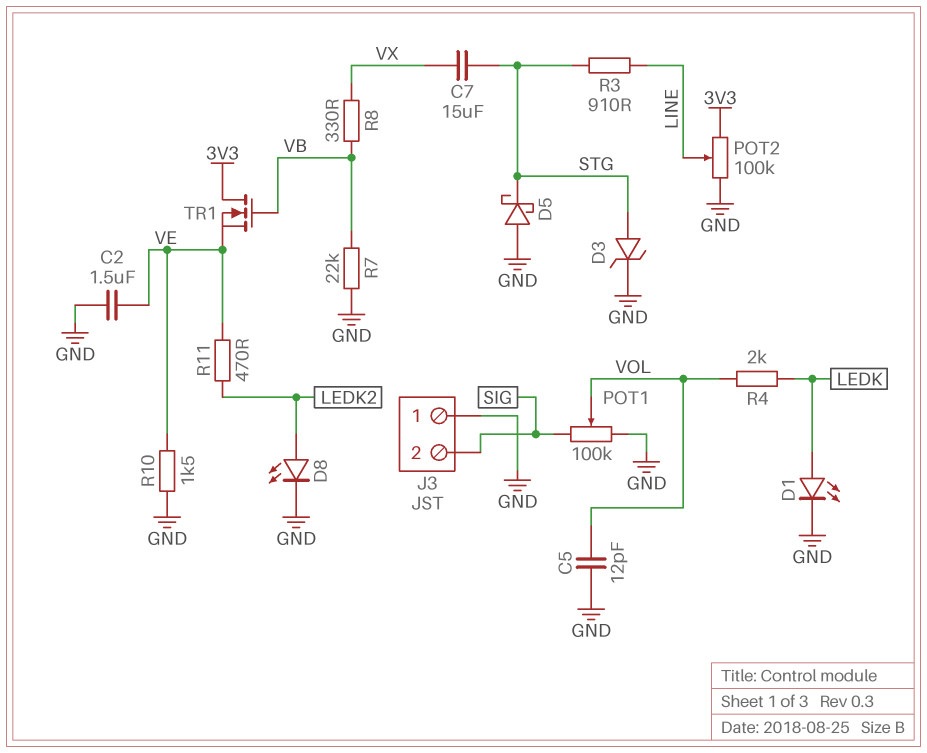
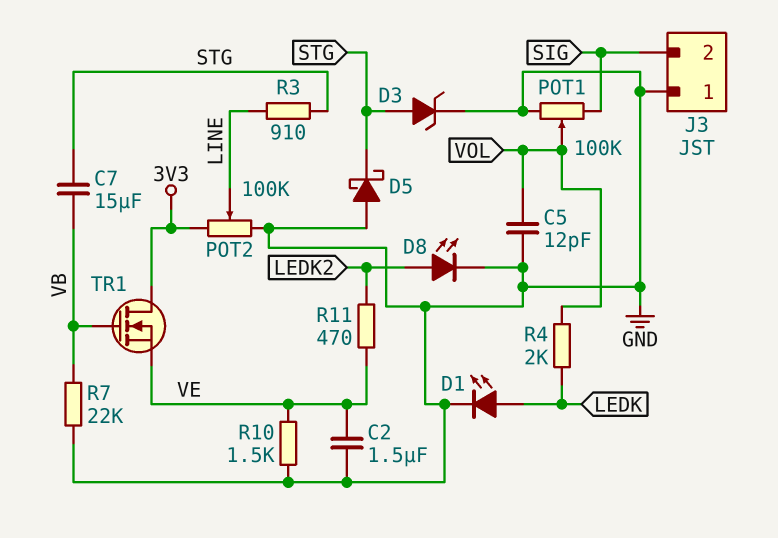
C7: 15uF (STG, VX) -> 15uF (STG, VB)
R8: 330 (VB, VX) -> none

